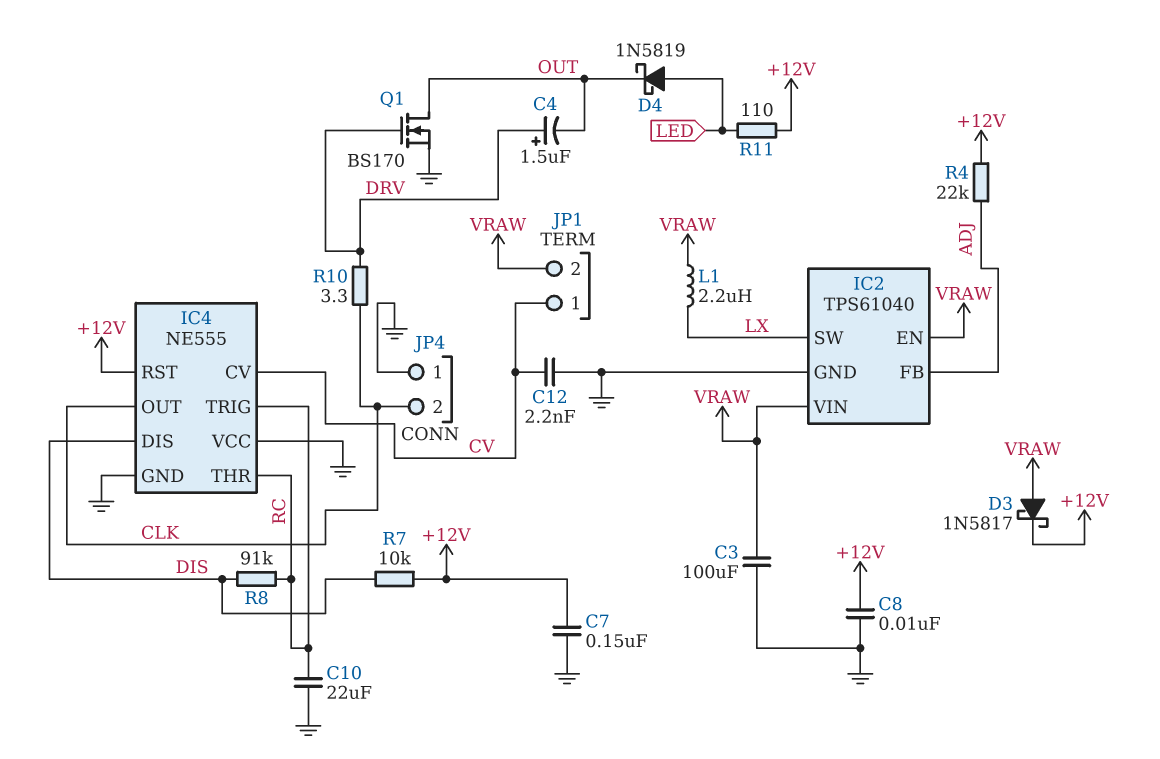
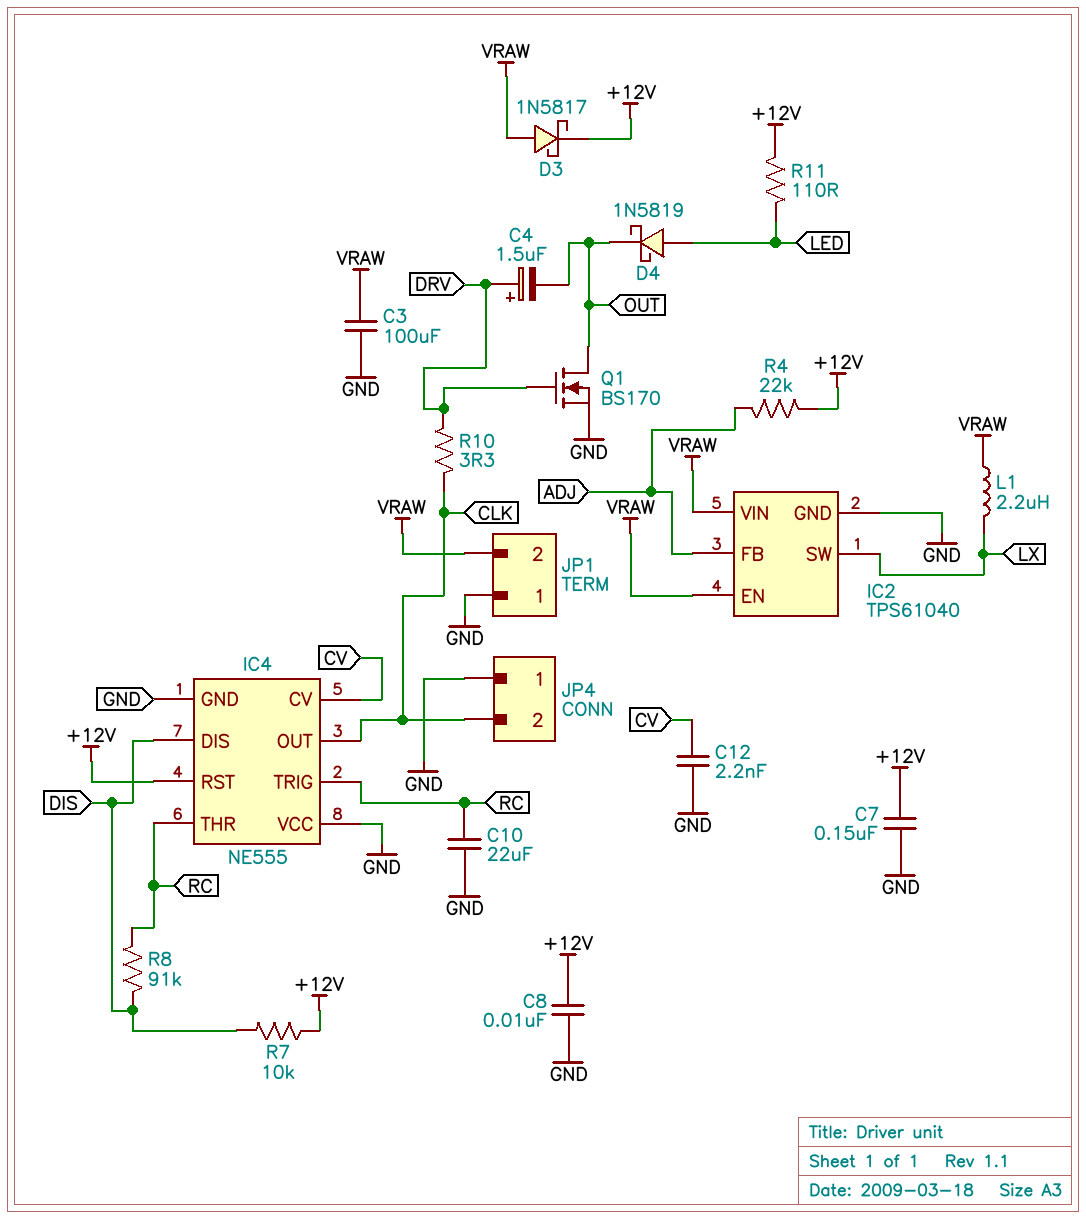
JP1 pin 1: CV -> GND

